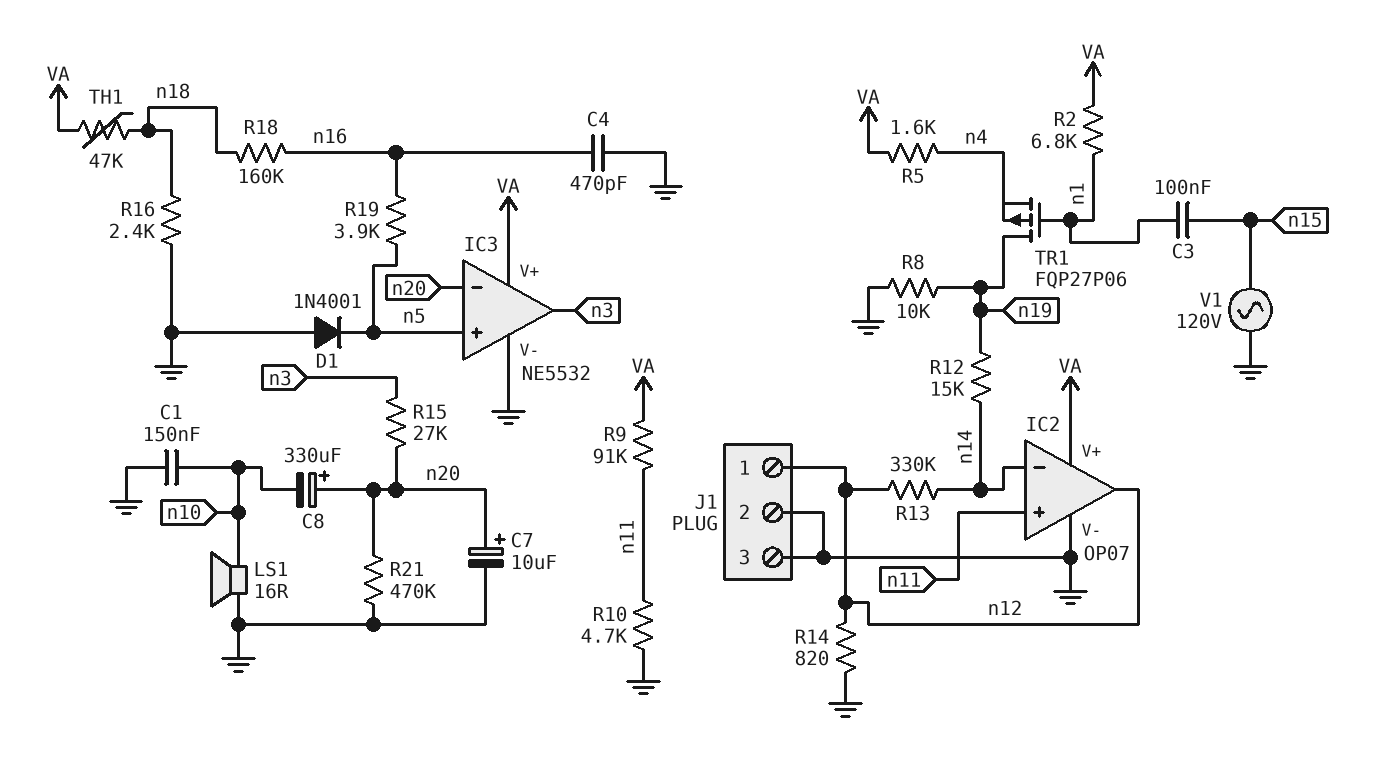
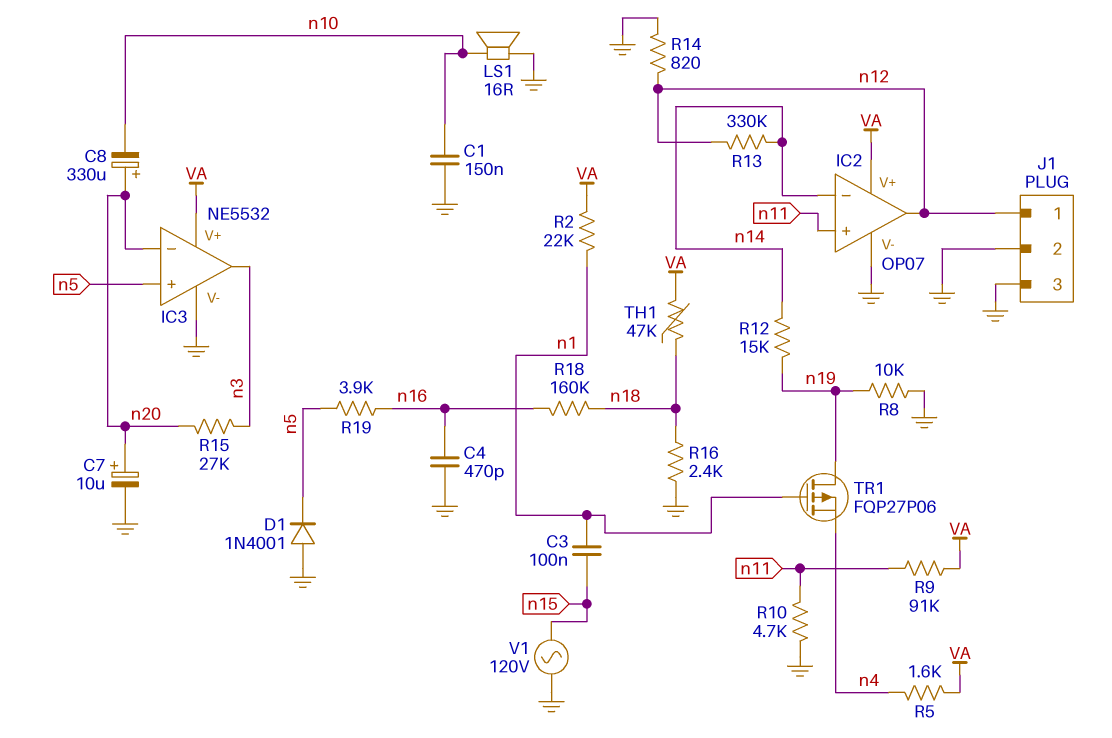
R2: 6.8k (VA, n1) -> 22k (VA, n1)
R21: 470k (GND, n20) -> none

